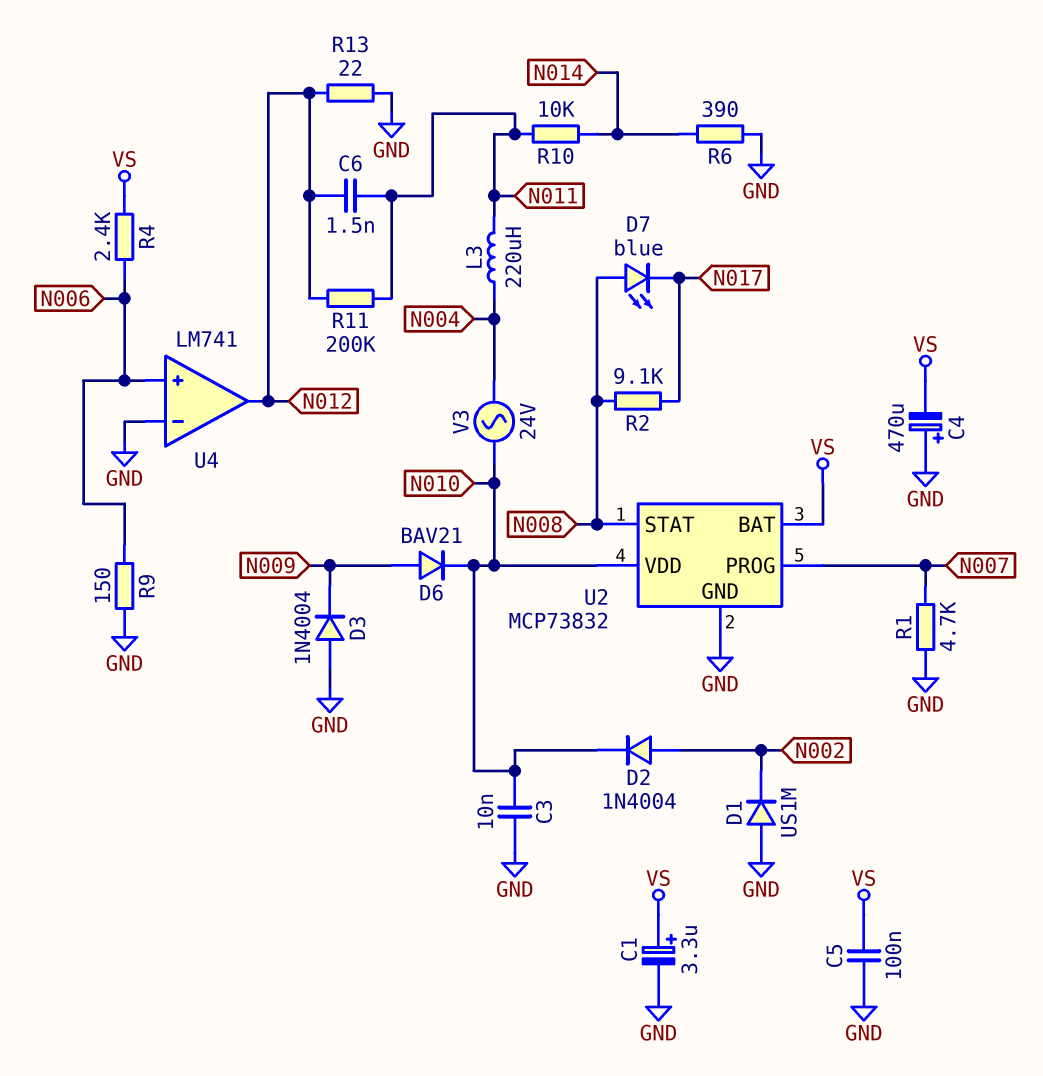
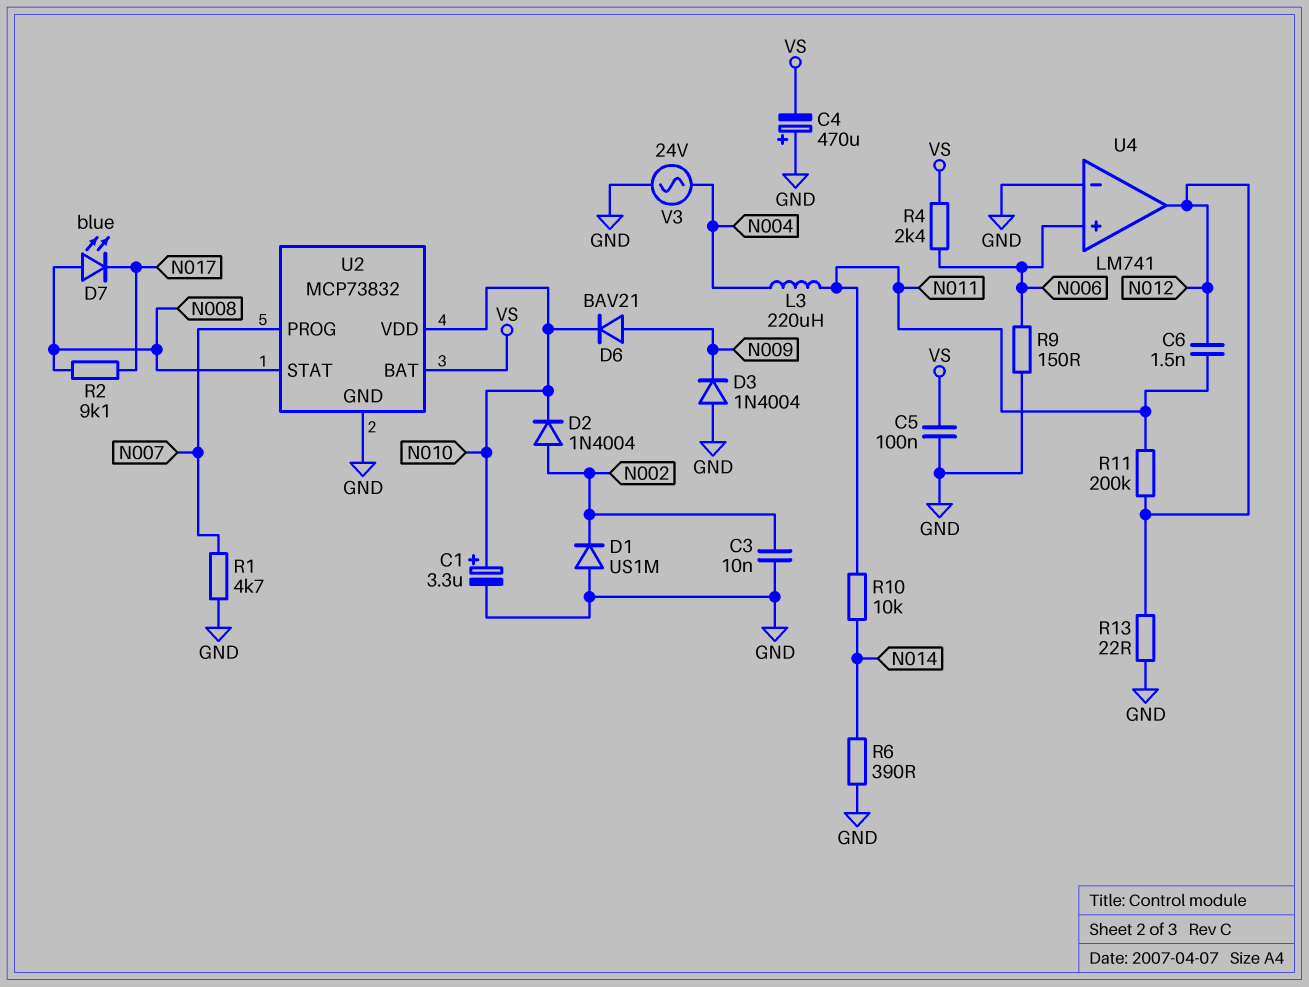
C1: 3.3uF (plus VS, minus GND) -> 3.3uF (plus N010, minus GND)
C3: 10nF (GND, N010) -> 10nF (GND, N002)
V3: AC 24V (N004, N010) -> AC 24V (GND, N004)

